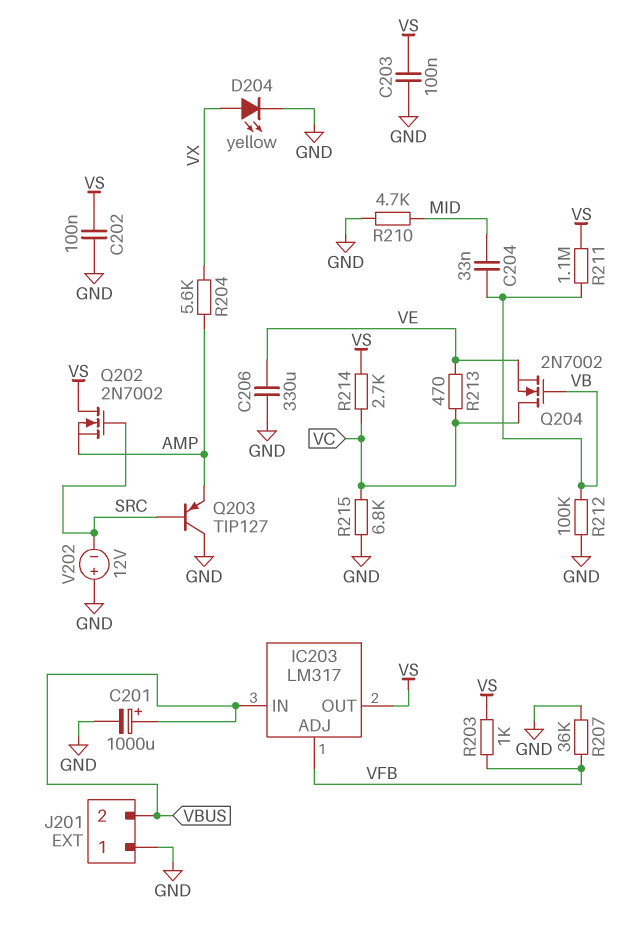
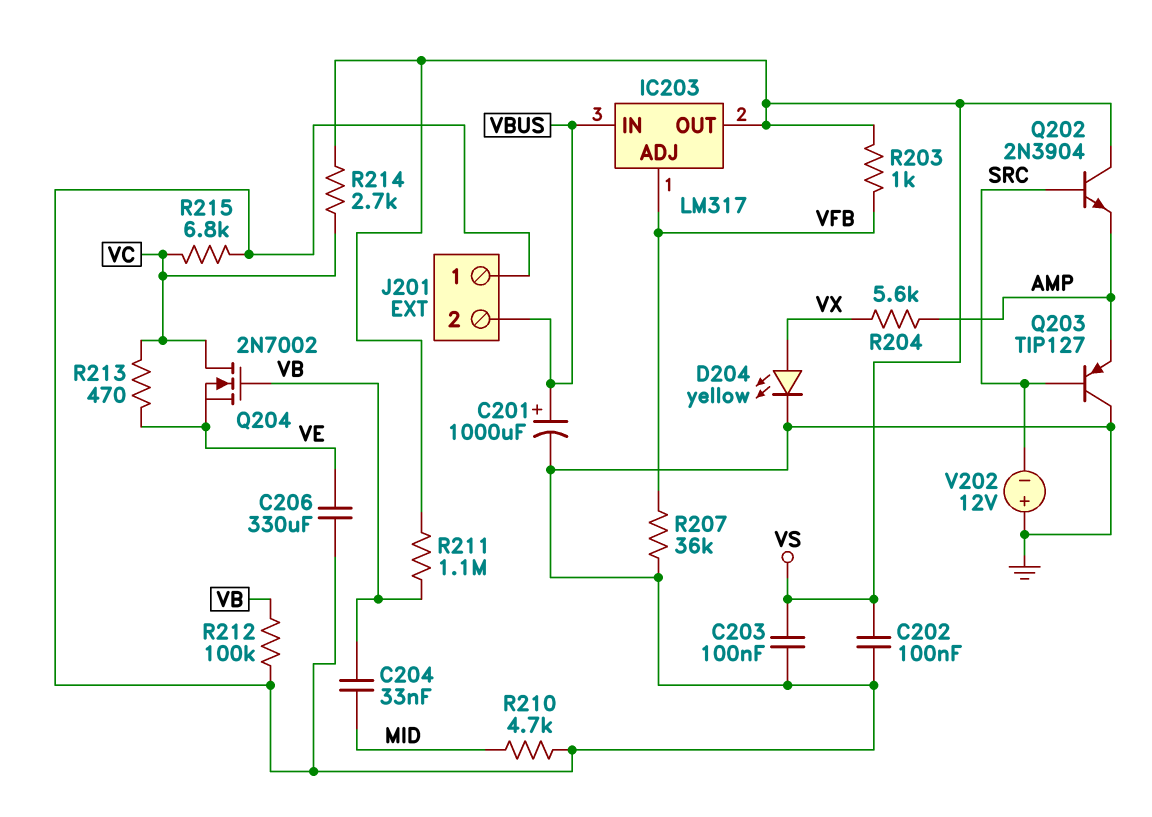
Q202: NMOS 2N7002 (G SRC, D VS, S AMP) -> NPN 2N3904 (B SRC, C VS, E AMP)

